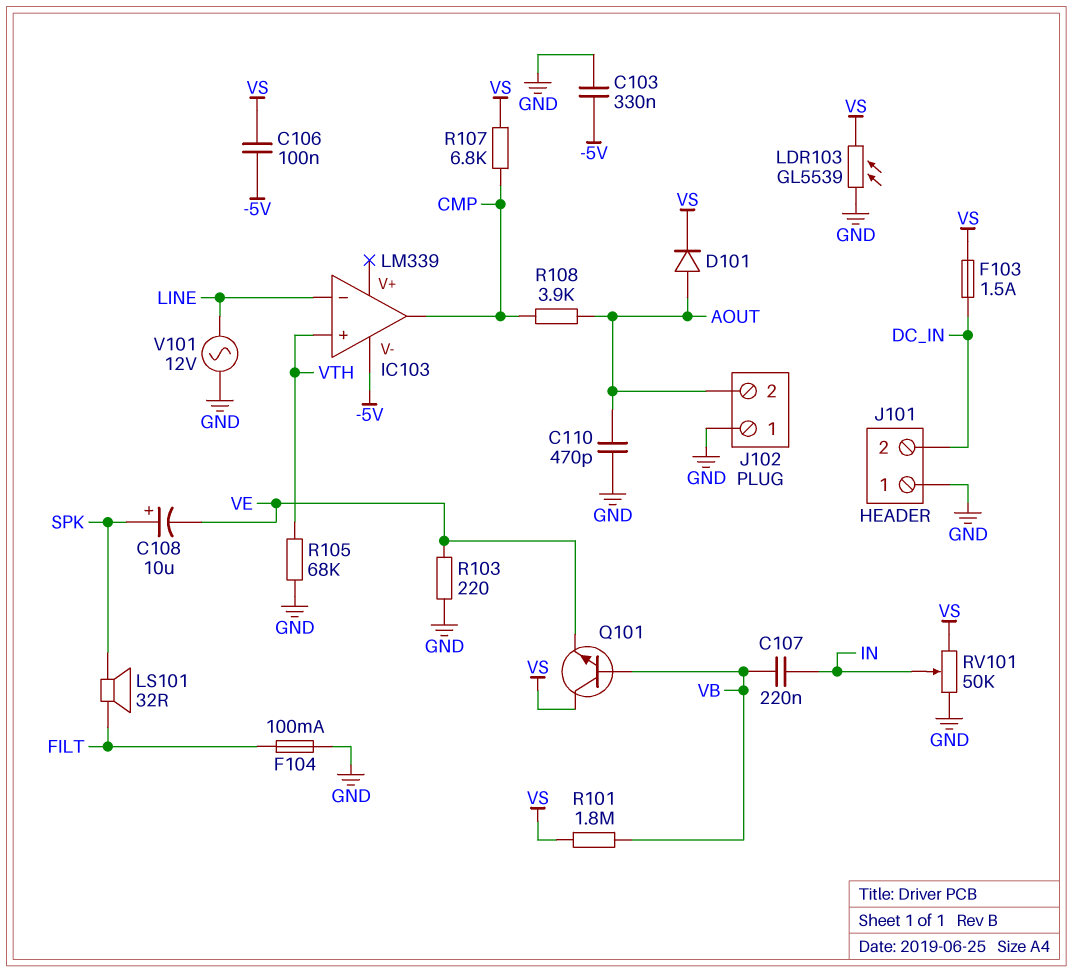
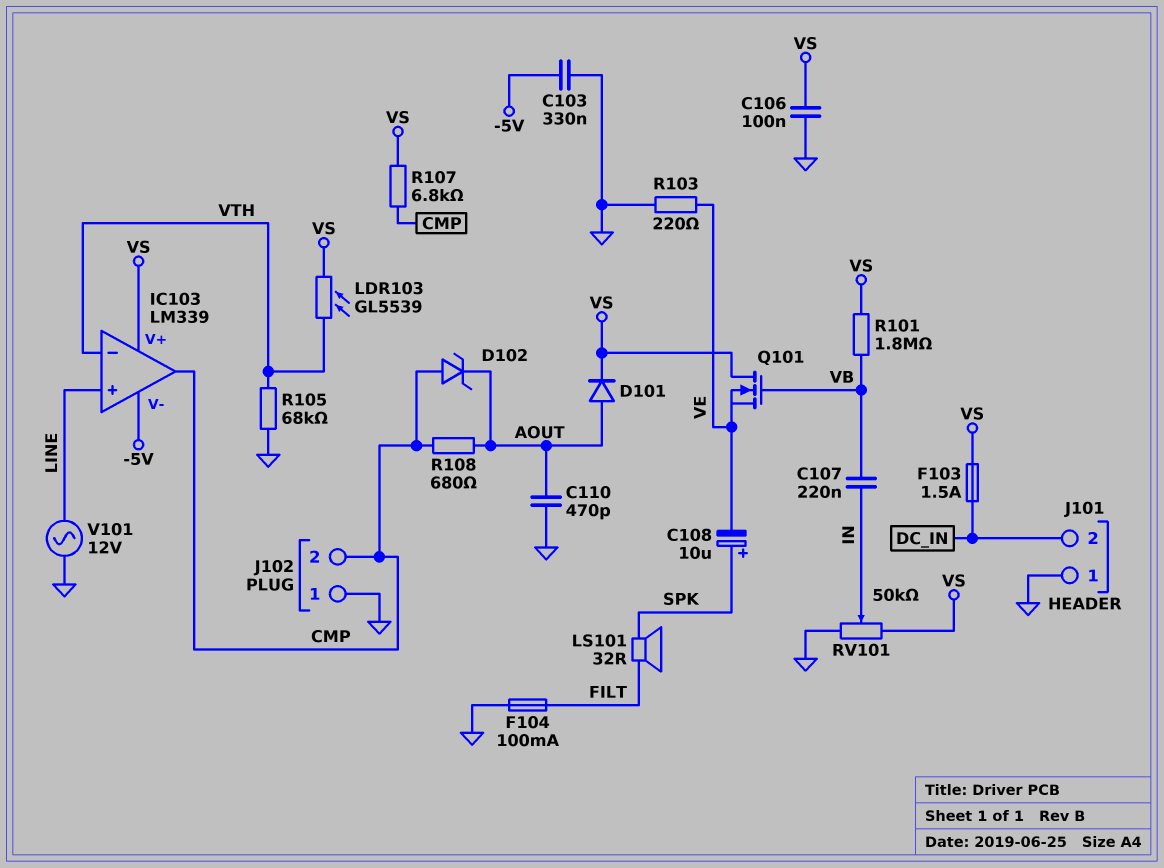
C106: 100nF (-5V, VS) -> 100nF (GND, VS)
D102: none -> zener (A CMP, K AOUT)
IC103 pin V+: none -> VS
IC103 pin in+: VTH -> LINE
IC103 pin in-: LINE -> VTH
J102 pin 2: AOUT -> CMP
LDR103: GL5539 (GND, VS) -> GL5539 (VS, VTH)
Q101: NPN (B VB, C VS, E VE) -> NMOS (G VB, D VS, S VE)
R108: 3.9k (AOUT, CMP) -> 680 (AOUT, CMP)

